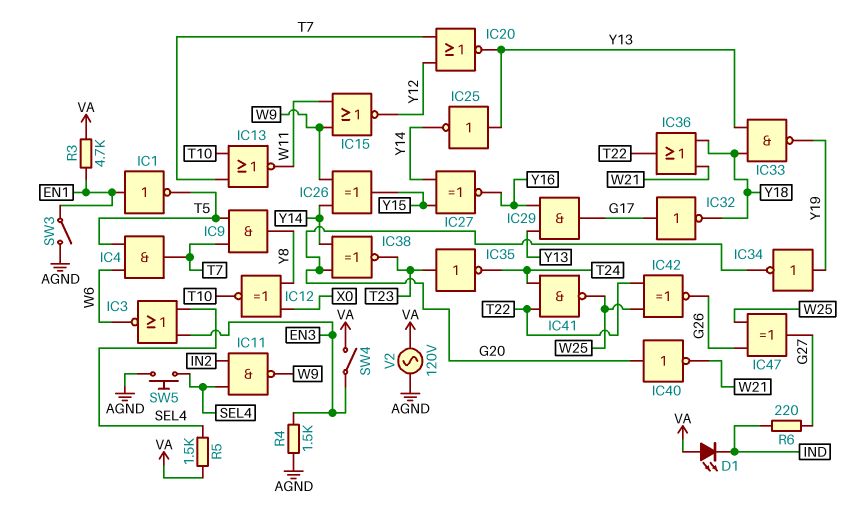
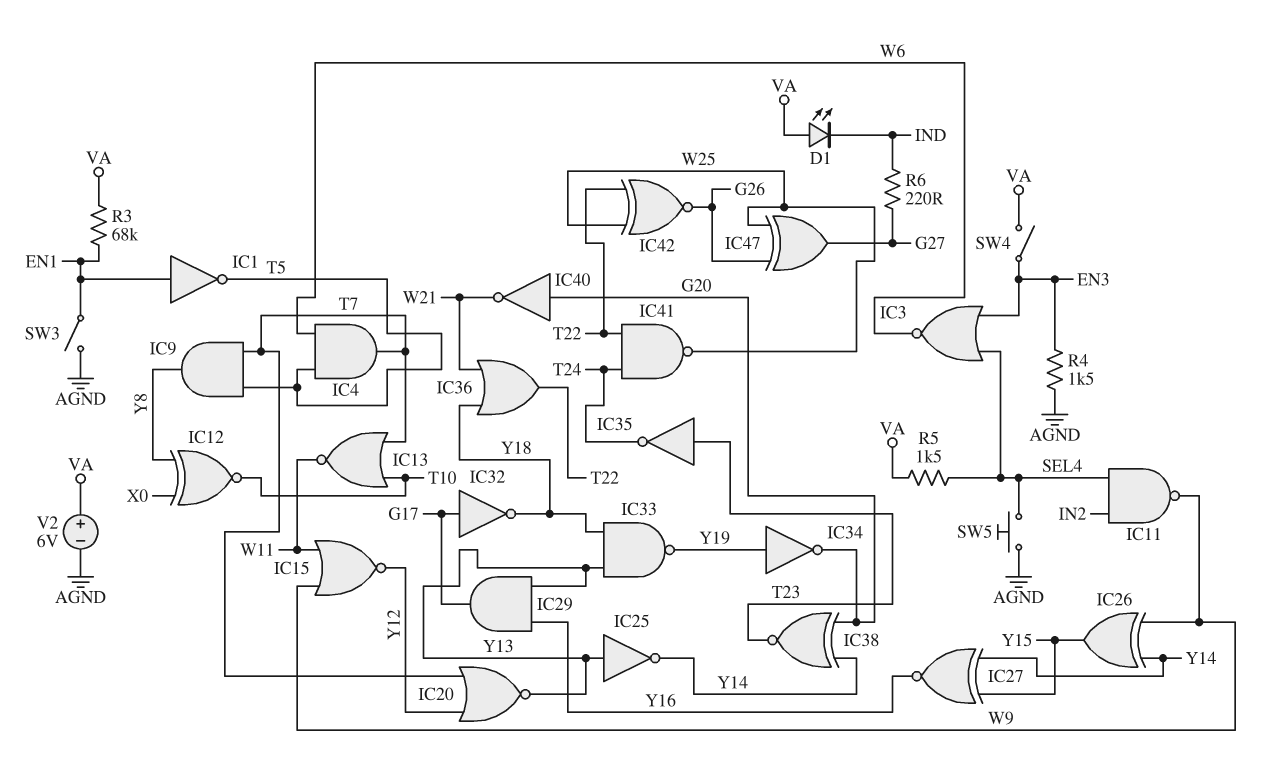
R3: 4.7k (EN1, VA) -> 68k (EN1, VA)
V2: AC 120V (AGND, VA) -> 6V (plus VA, minus AGND)

